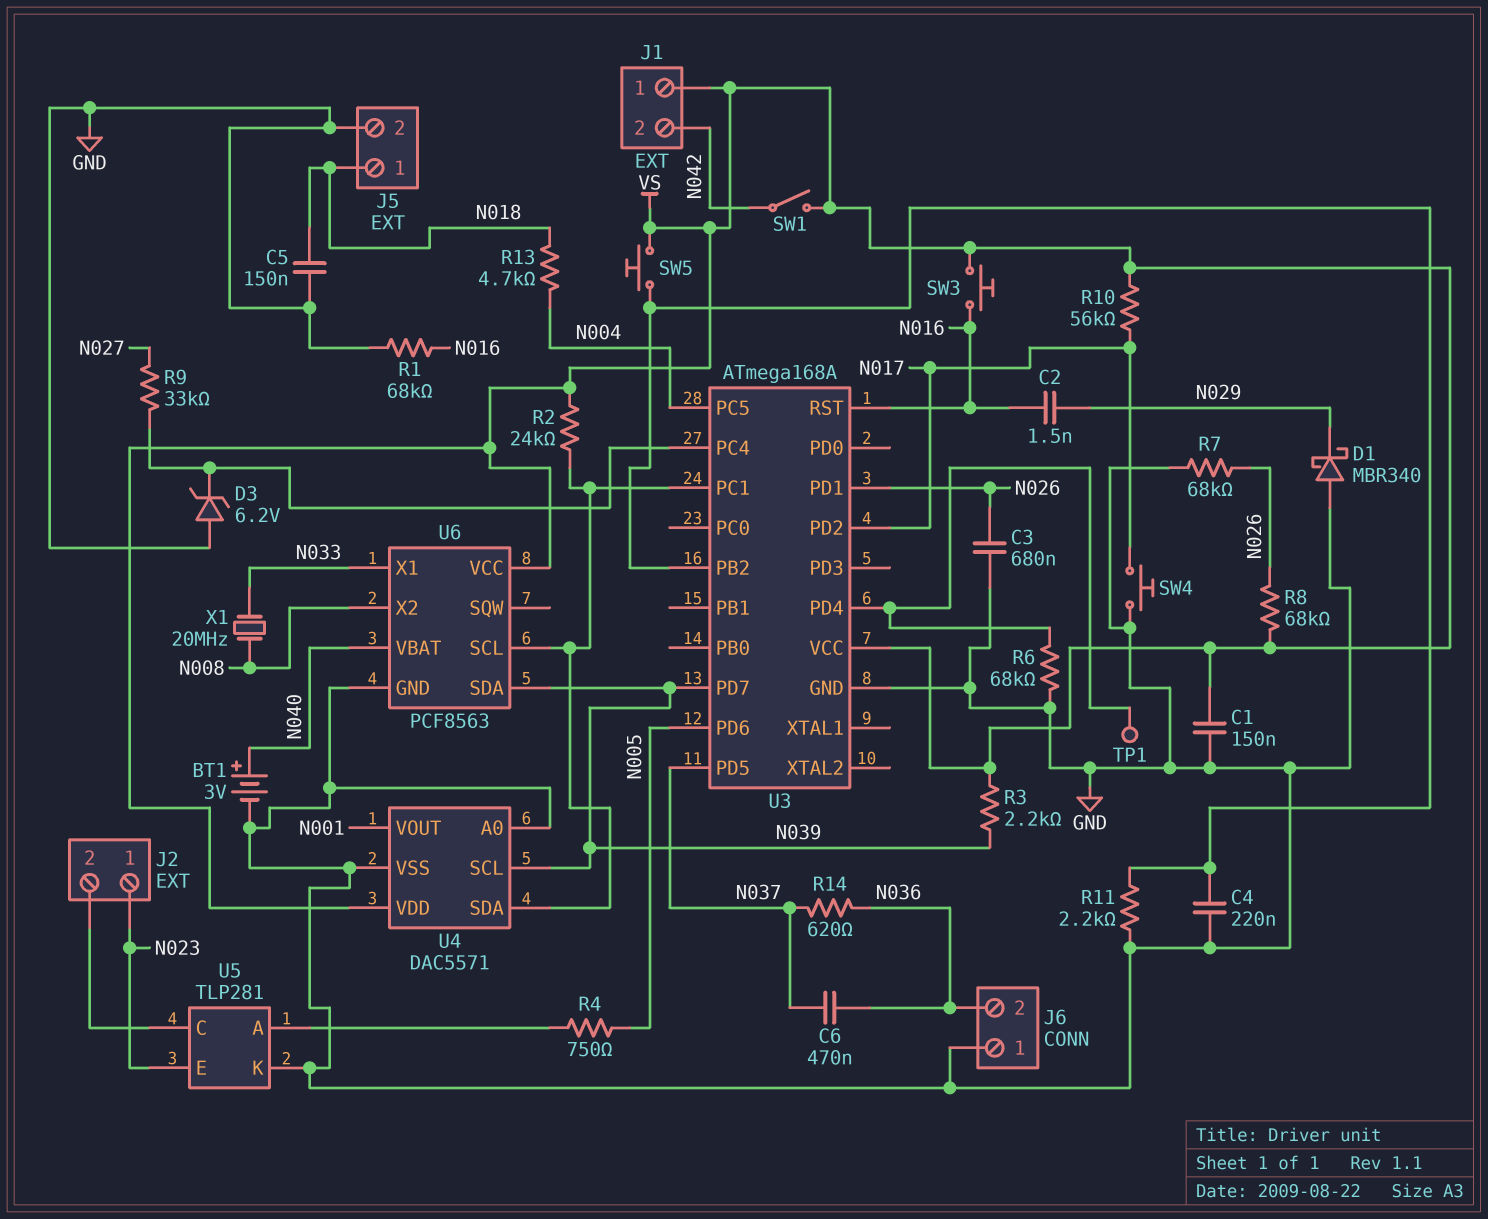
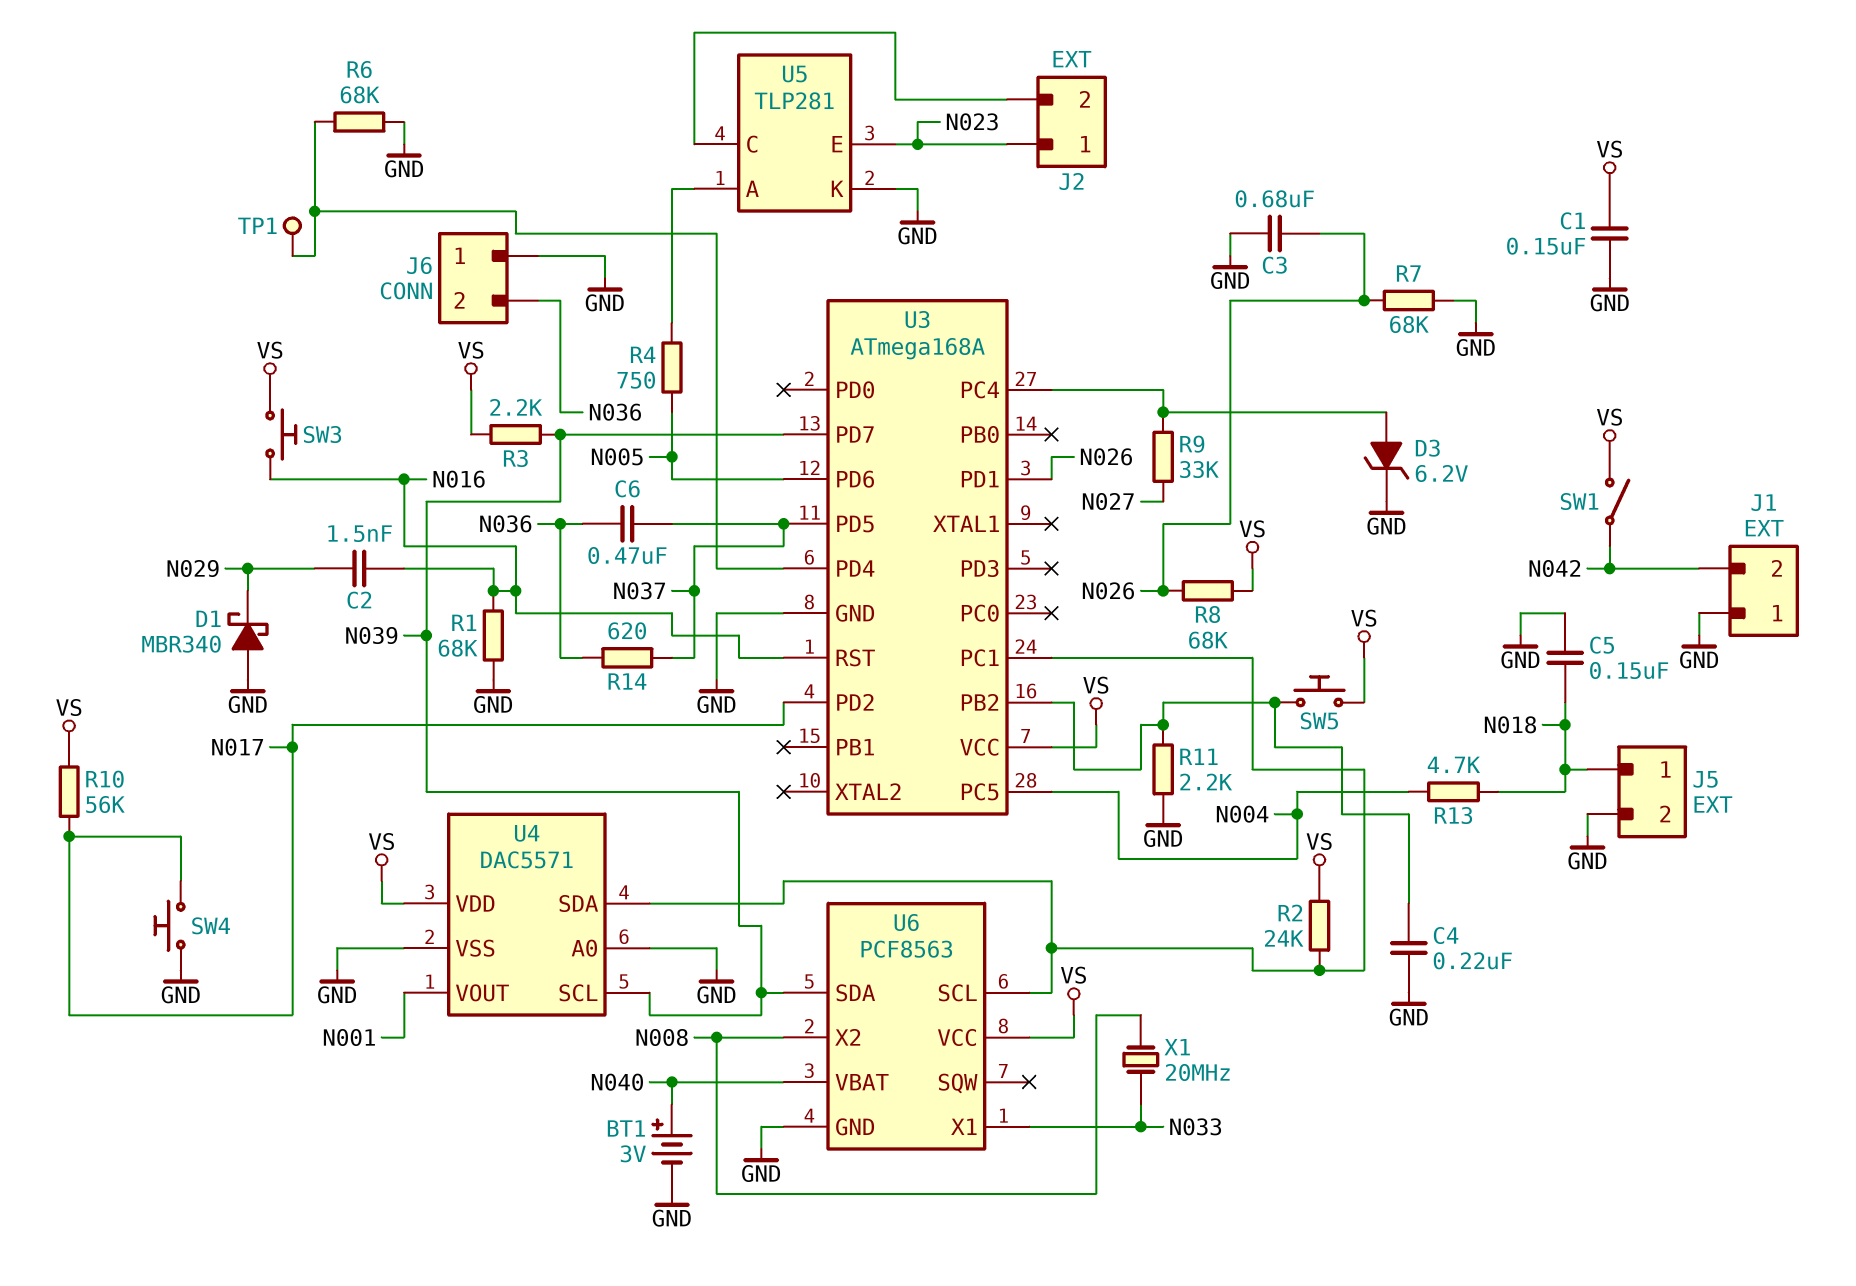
D3: zener 6.2V (A GND, K U3/PC4) -> zener 6.2V (A U3/PC4, K GND)
J1 pin 1: VS -> GND

